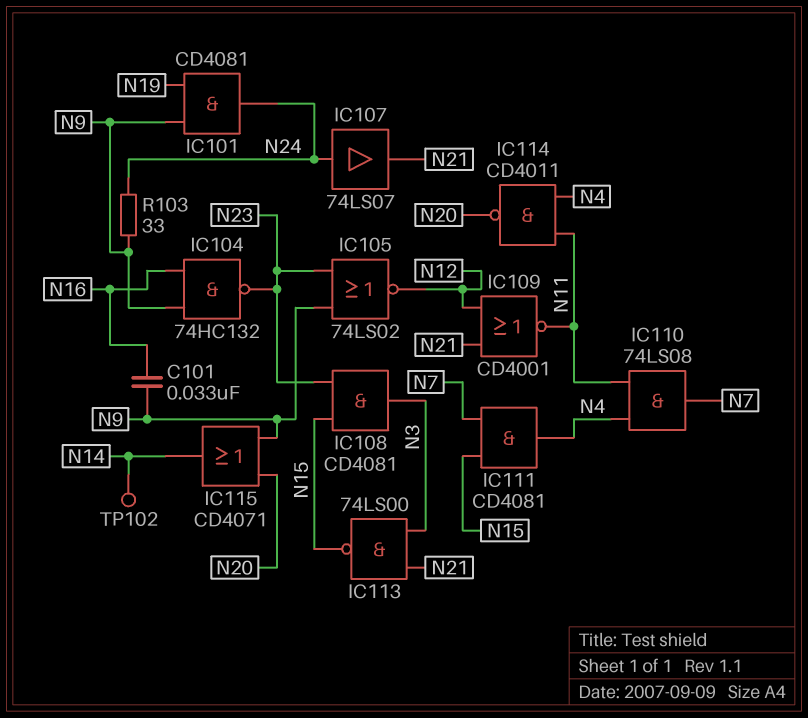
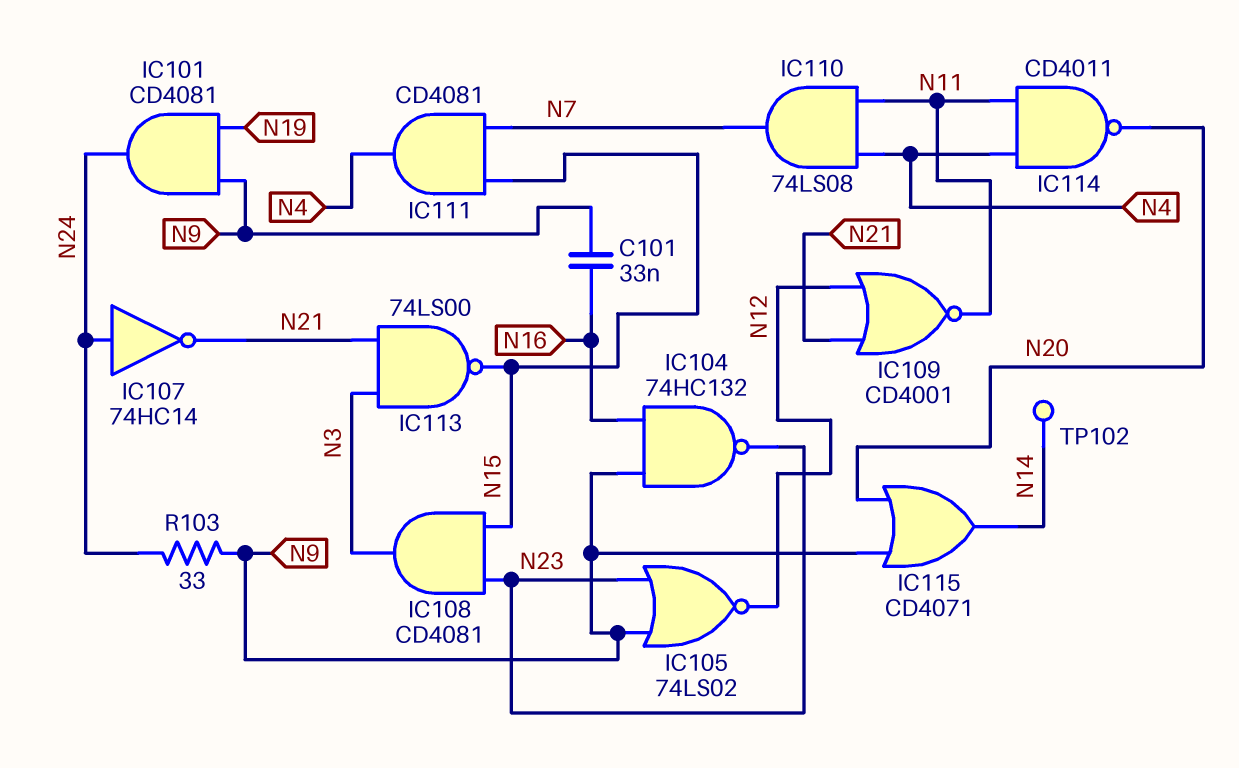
IC107: buffer 74LS07 (in N24, out N21) -> NOT 74HC14 (in N24, out N21)

